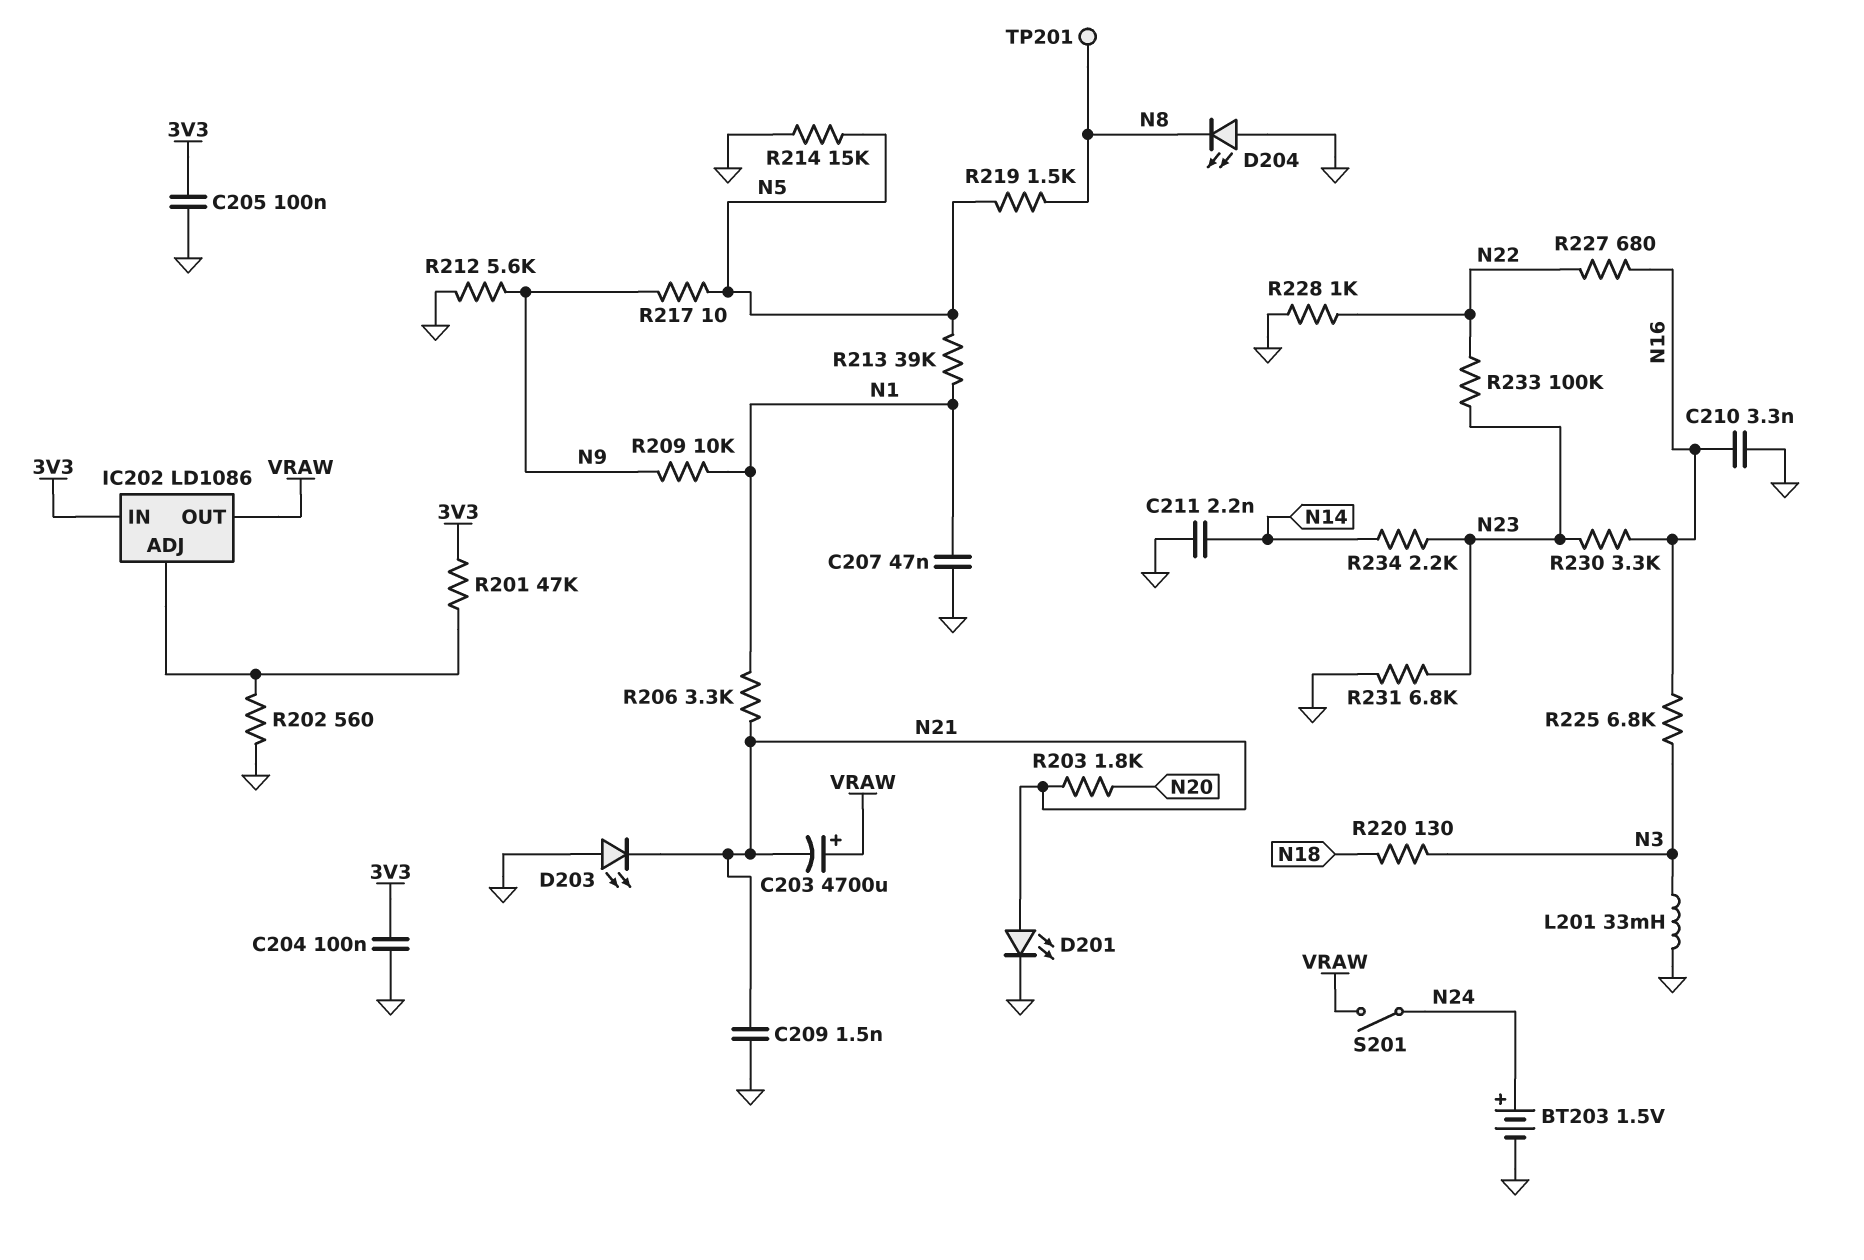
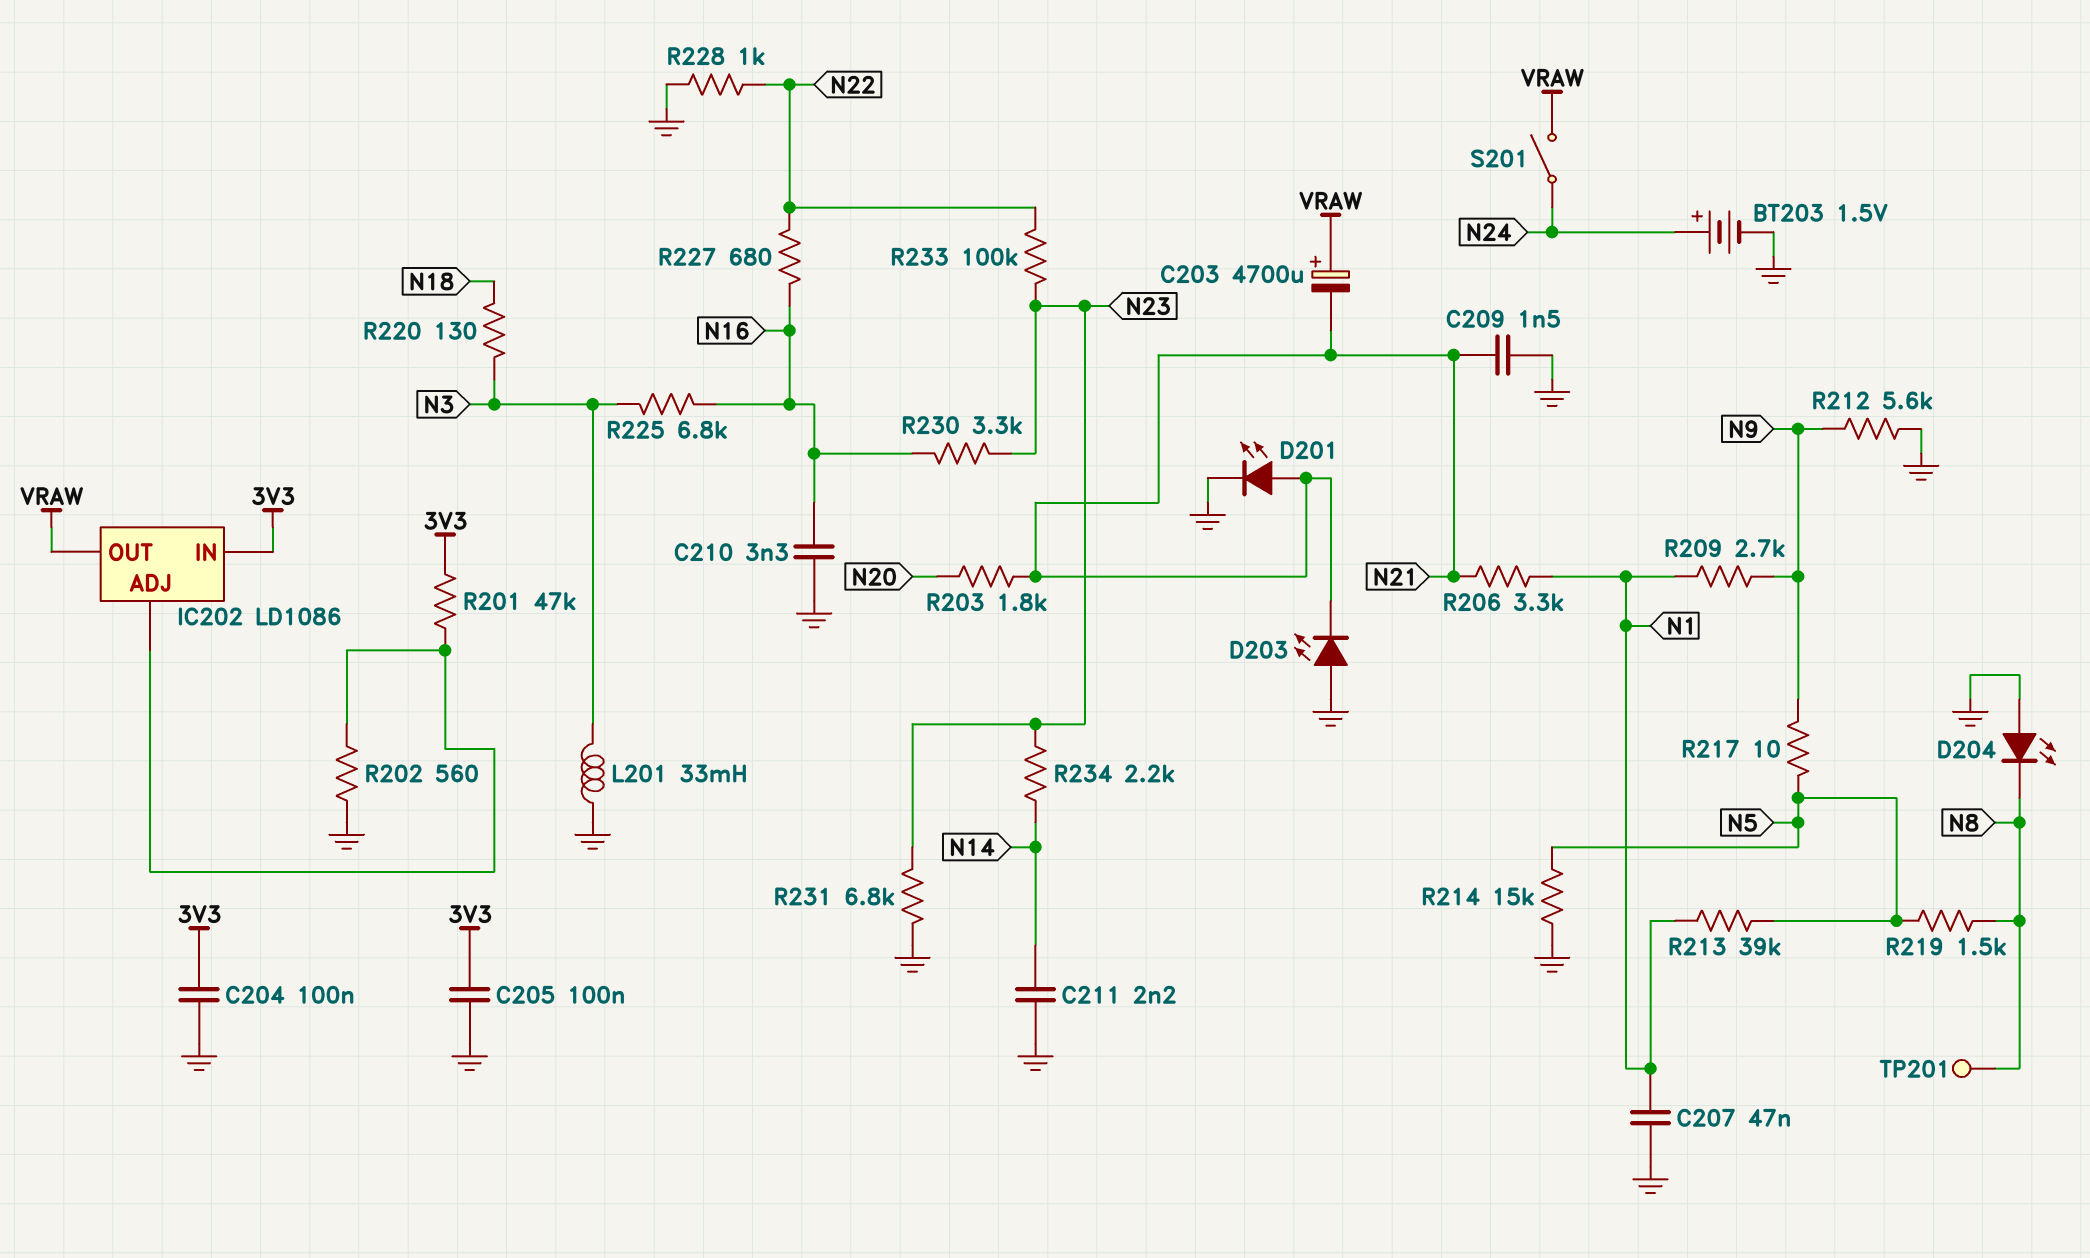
R209: 10k (N1, N9) -> 2.7k (N1, N9)

